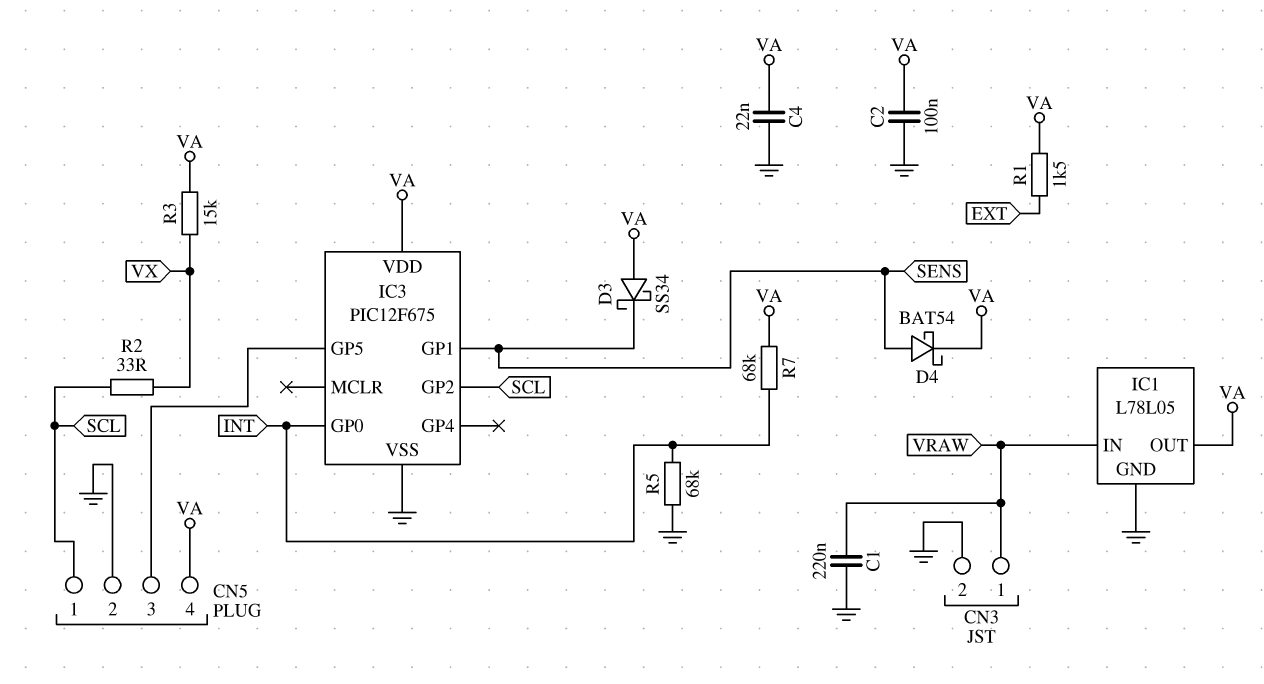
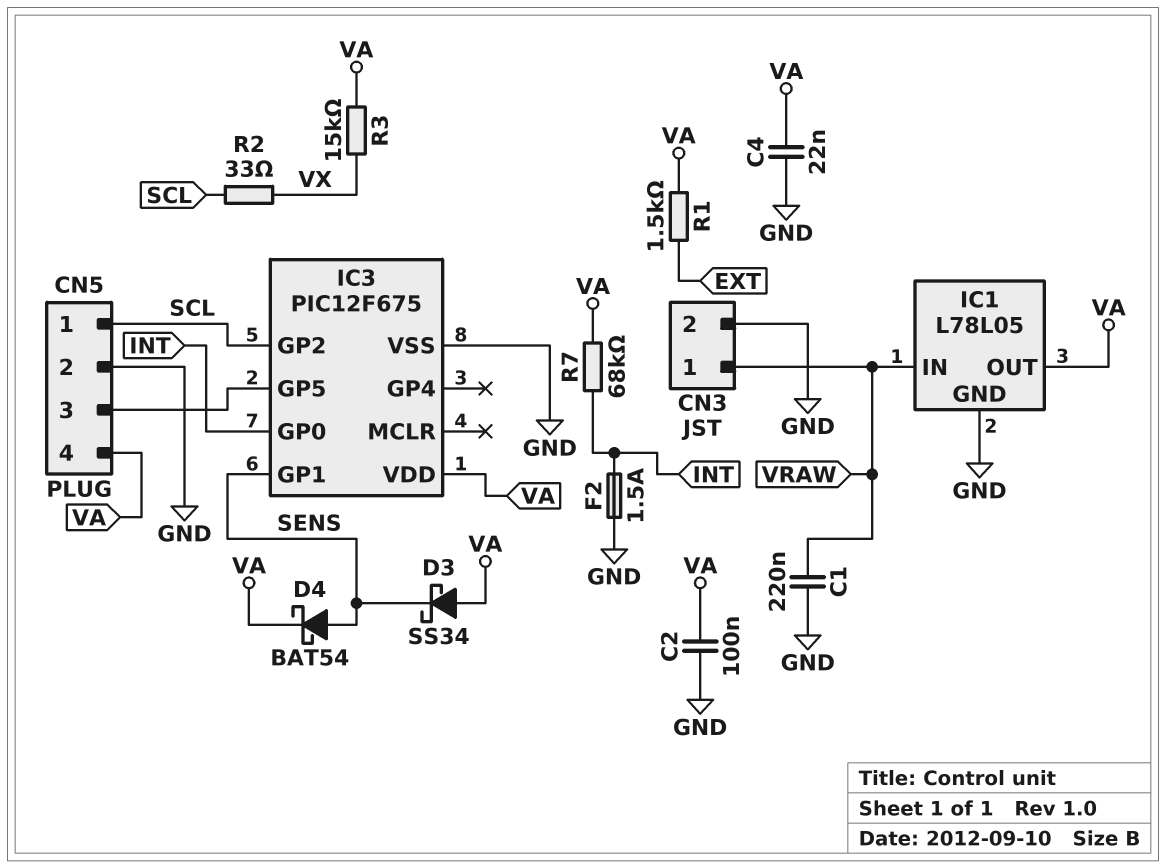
F2: none -> 1.5A (GND, INT)
R5: 68k (GND, INT) -> none

